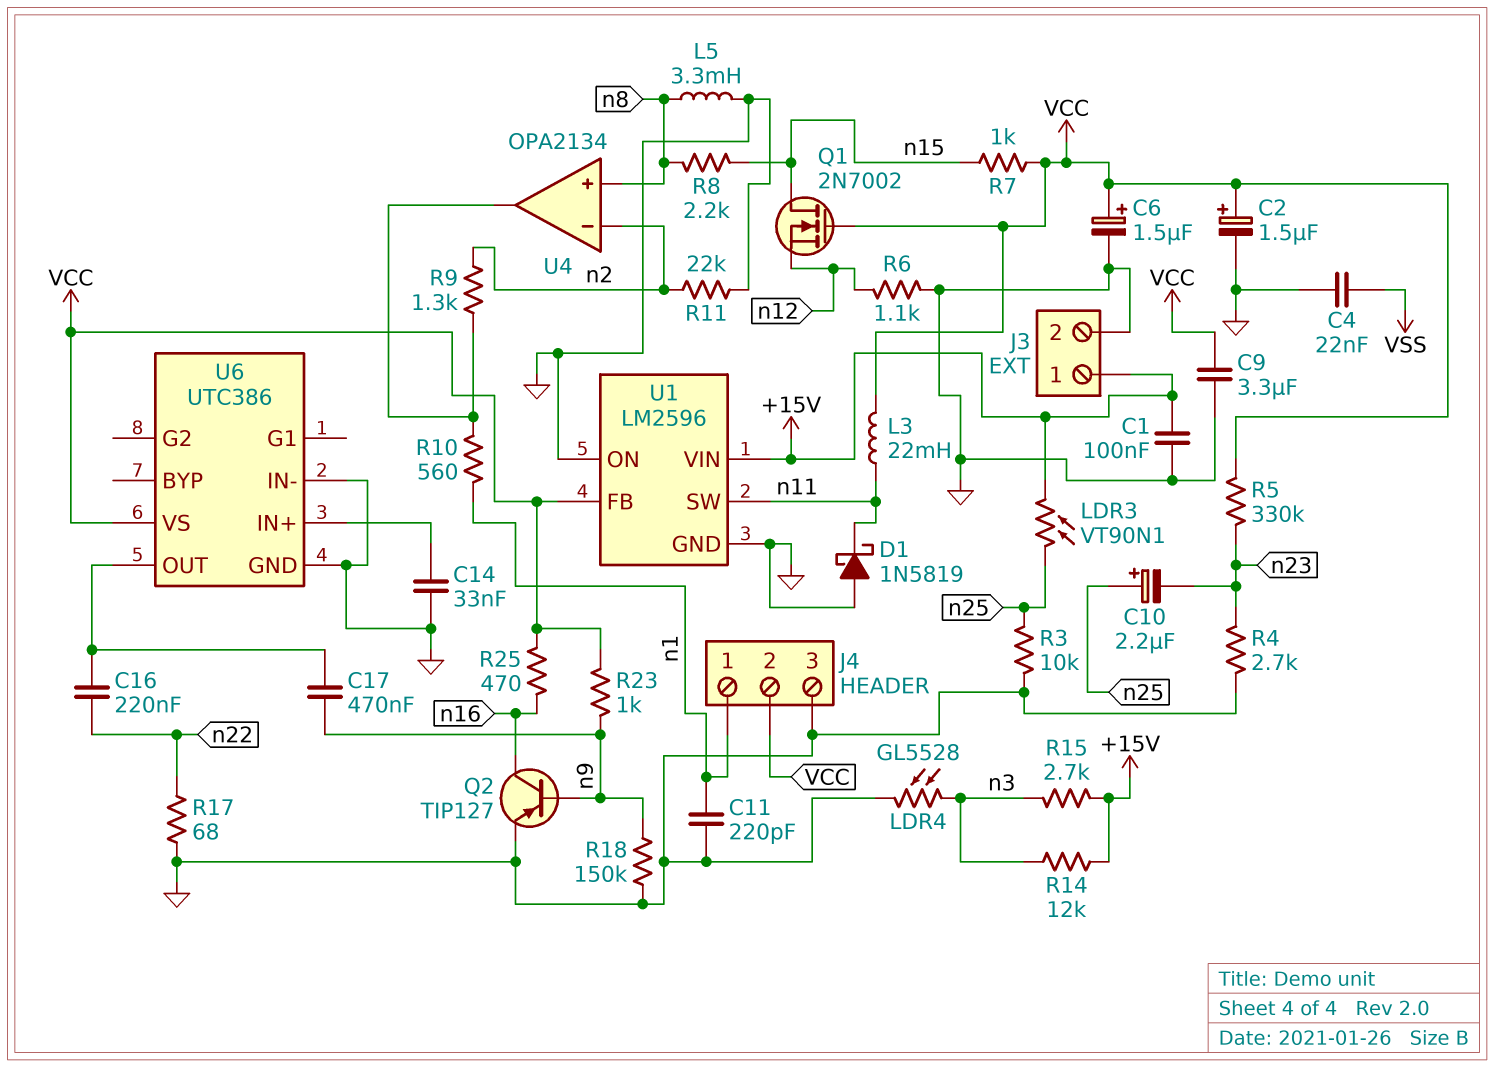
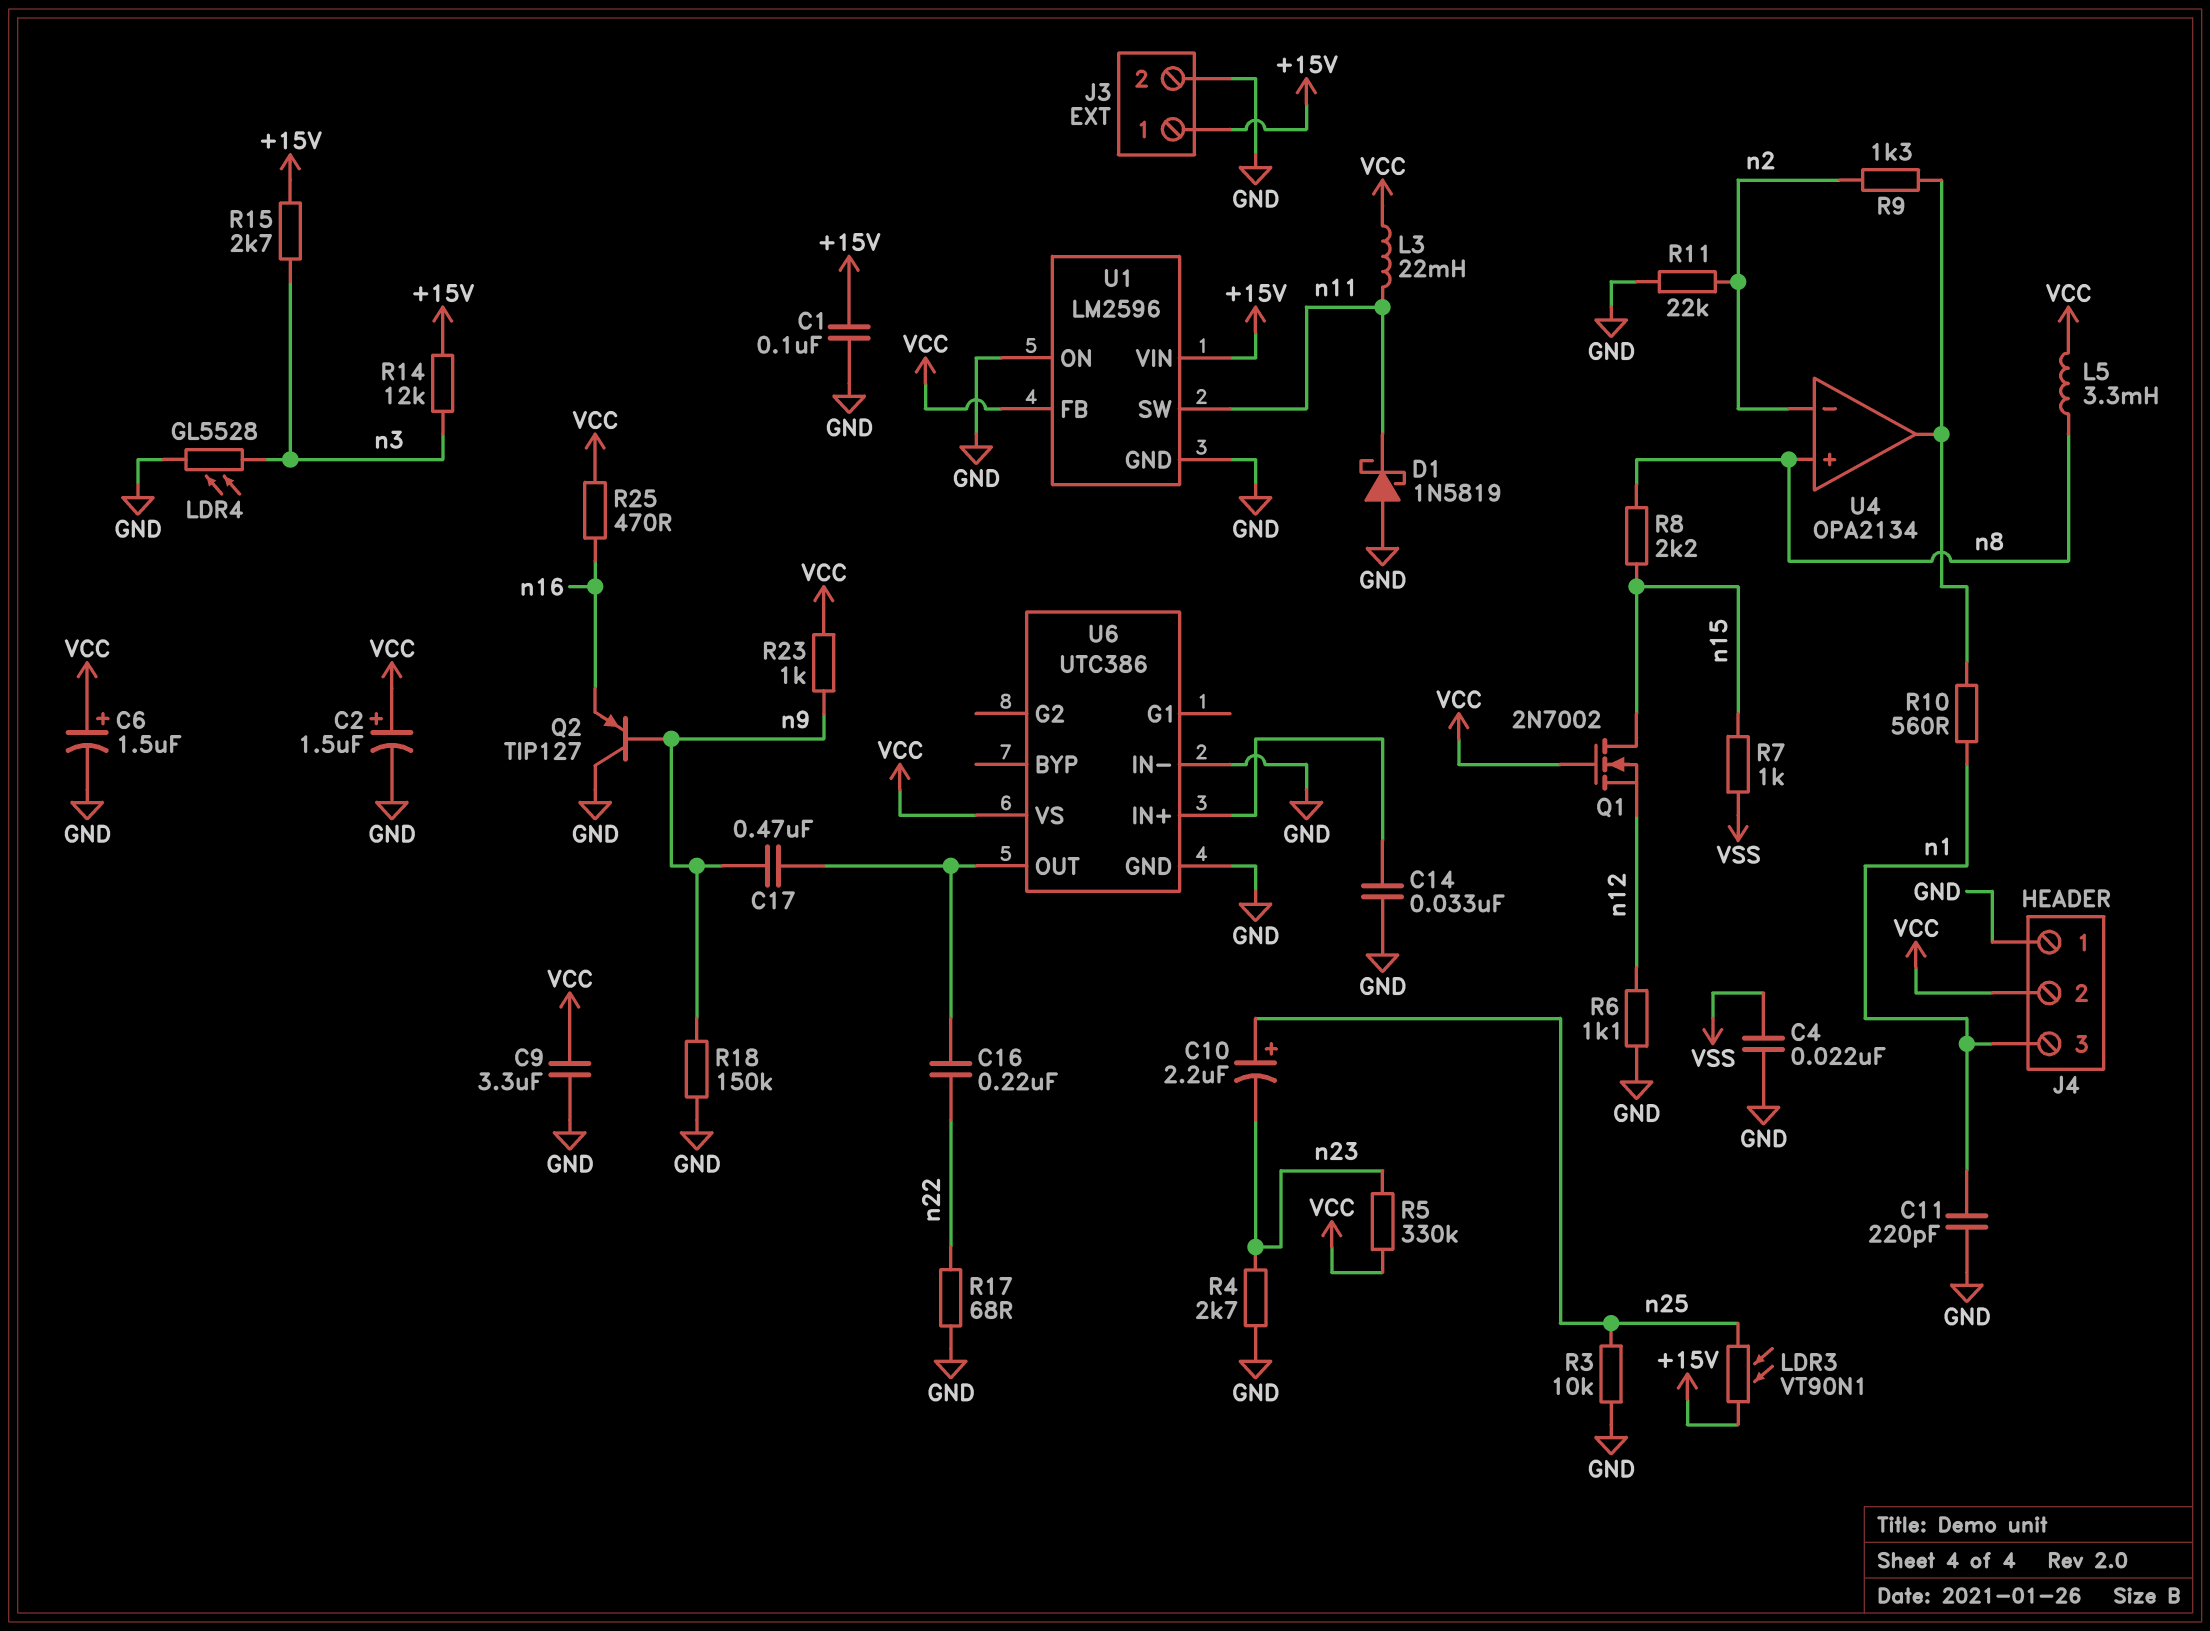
J4 pin 1: n1 -> GND
J4 pin 3: GND -> n1
L5: 3.3mH (GND, n8) -> 3.3mH (VCC, n8)
Q2: PNP TIP127 (B n9, C n16, E GND) -> PNP TIP127 (B n9, C GND, E n16)
R7: 1k (VCC, n15) -> 1k (VSS, n15)

